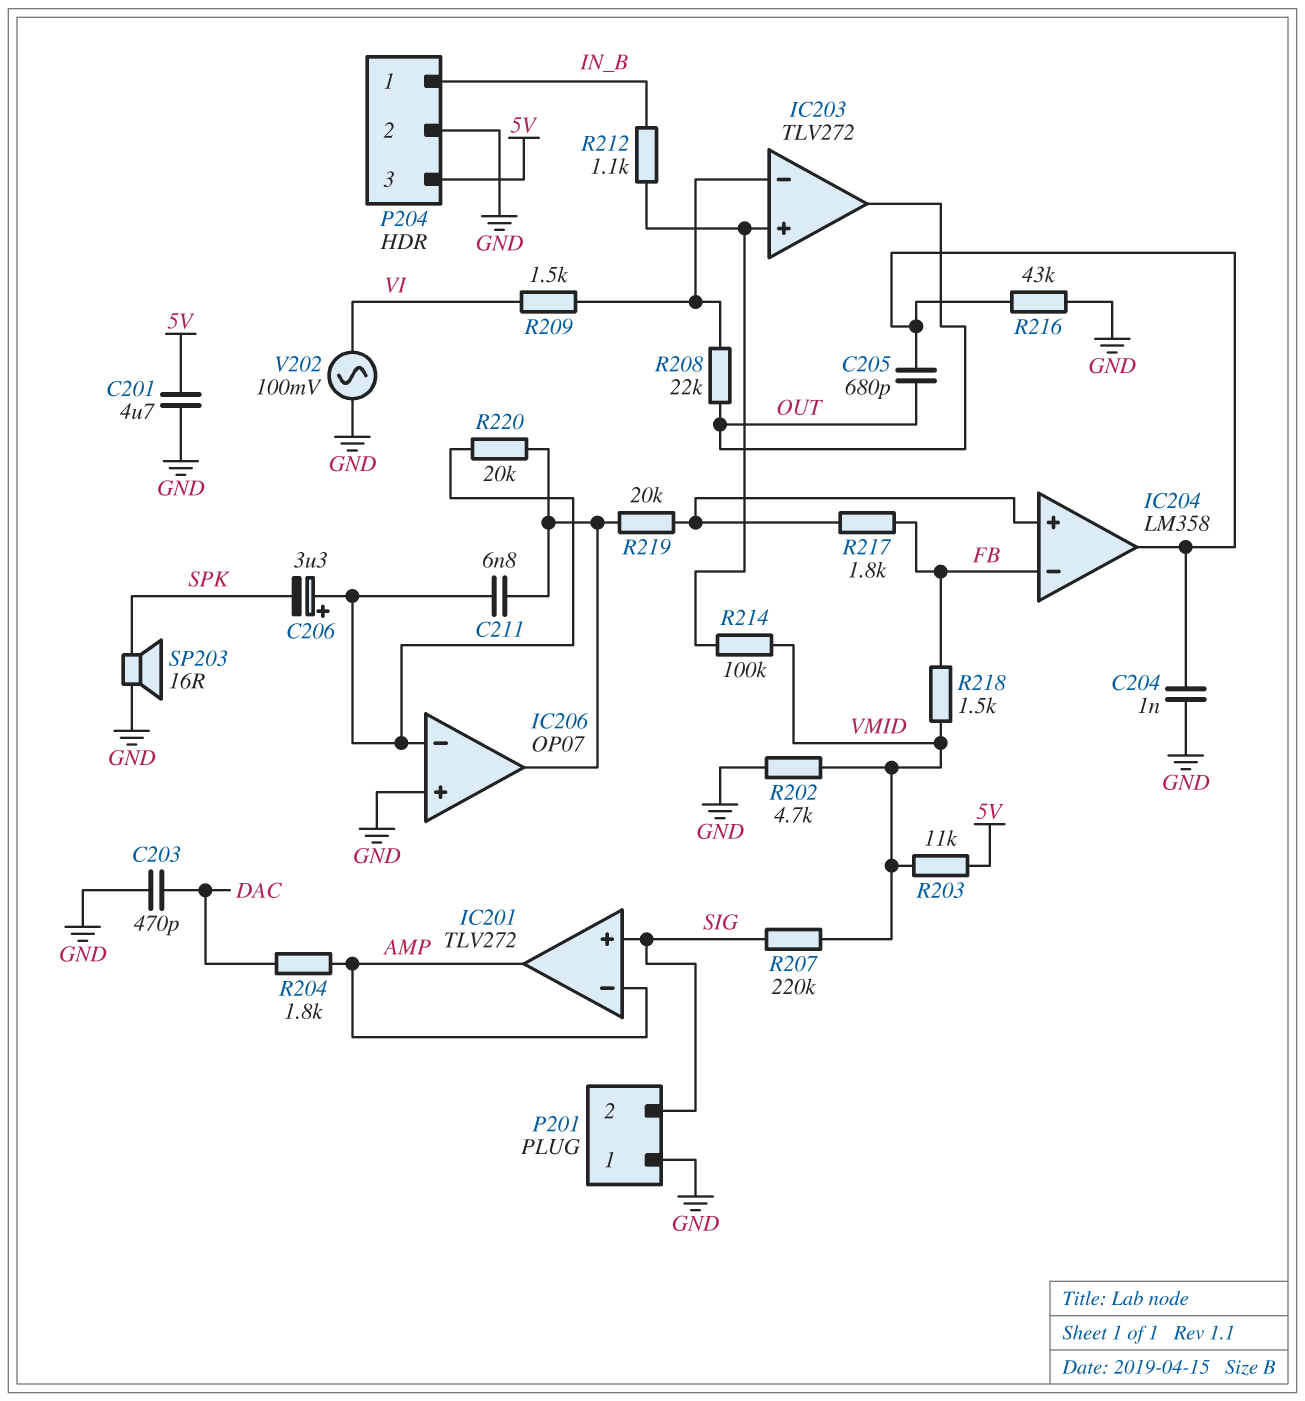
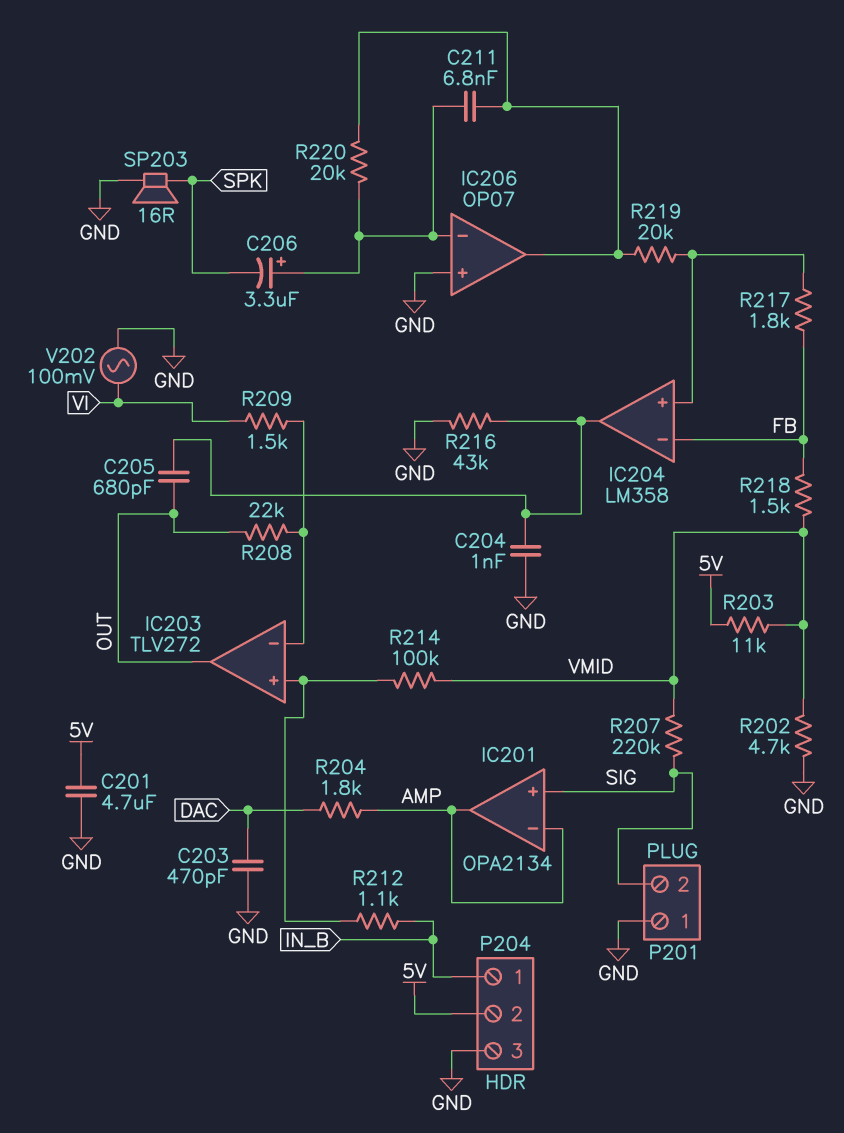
IC201: TLV272 -> OPA2134
P204 pin 2: GND -> 5V
P204 pin 3: 5V -> GND

